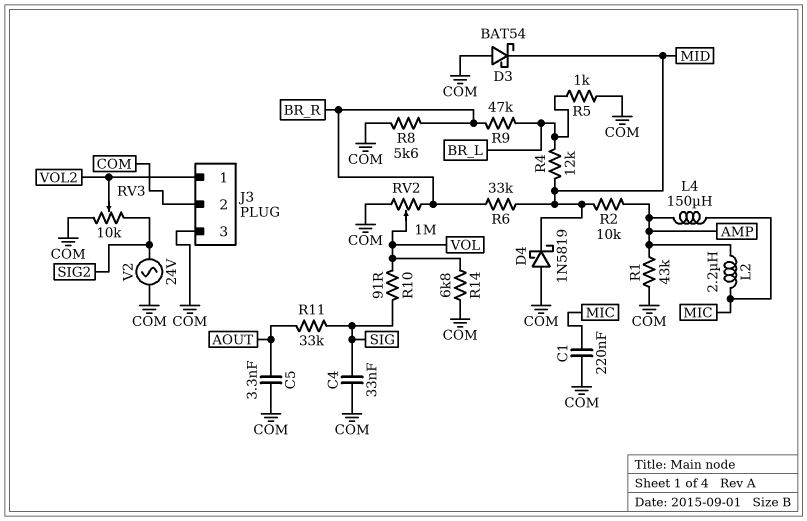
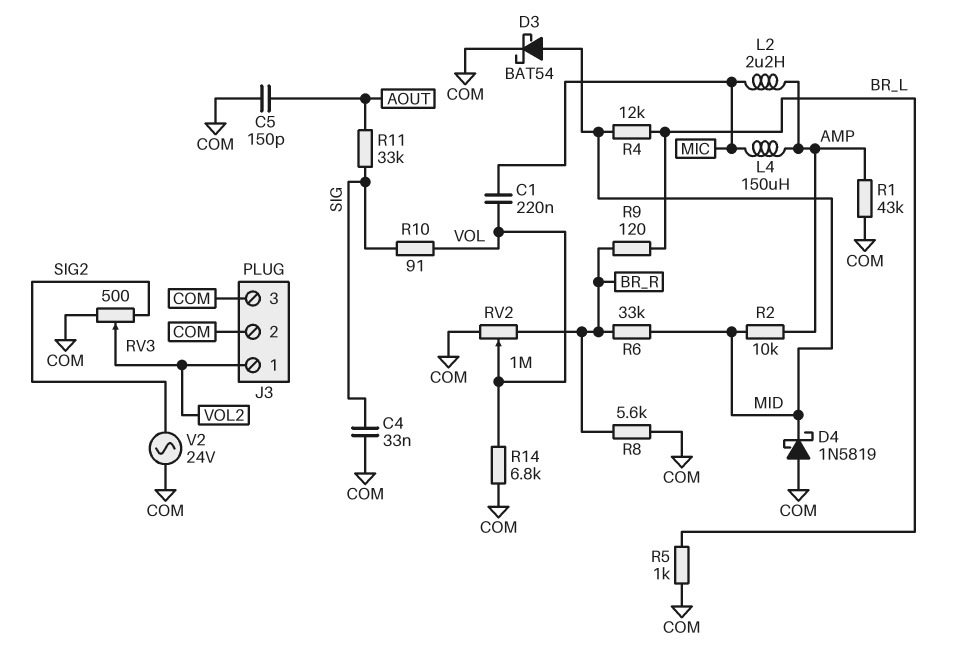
C1: 220nF (COM, MIC) -> 220nF (MIC, VOL)
C5: 3.3nF (AOUT, COM) -> 150pF (AOUT, COM)
D3: schottky BAT54 (A COM, K MID) -> schottky BAT54 (A MID, K COM)
R9: 47k (BR_L, BR_R) -> 120 (BR_L, BR_R)
RV3: 10k (COM, SIG2, wiper VOL2) -> 500 (COM, SIG2, wiper VOL2)

